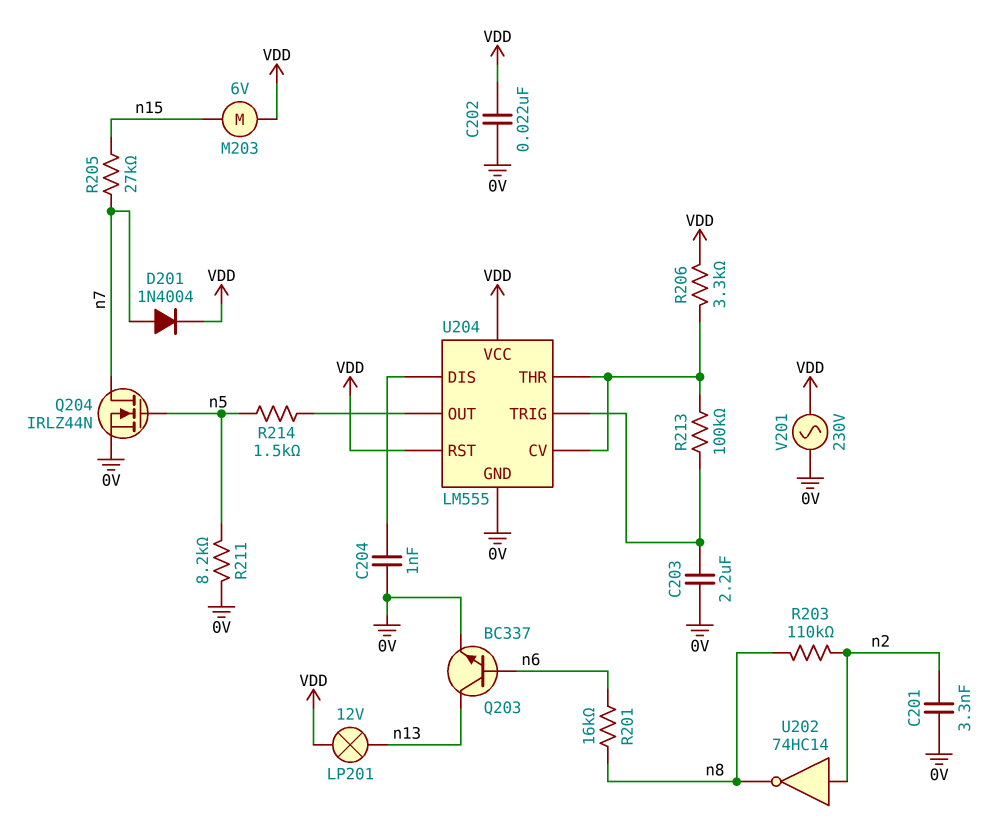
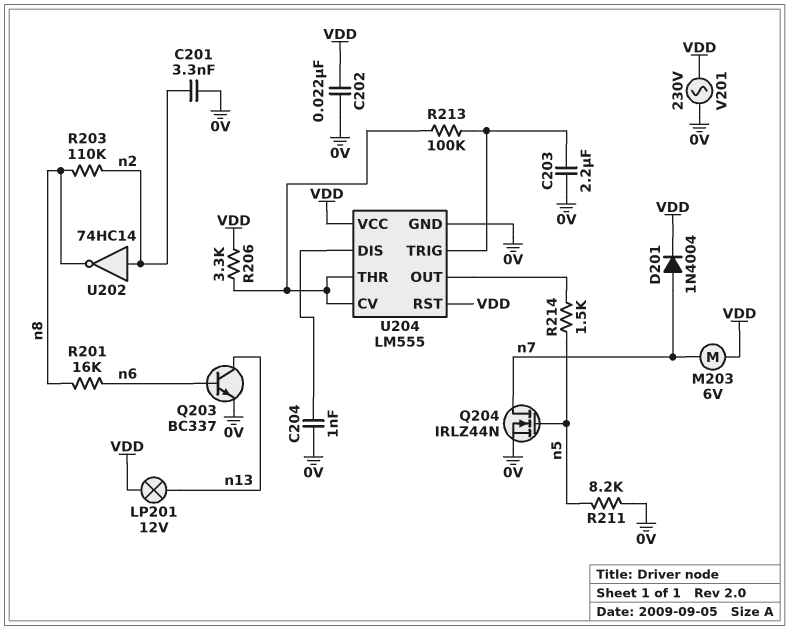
M203: motor 6V (VDD, n15) -> motor 6V (VDD, n7)
R205: 27k (n7, n15) -> none

